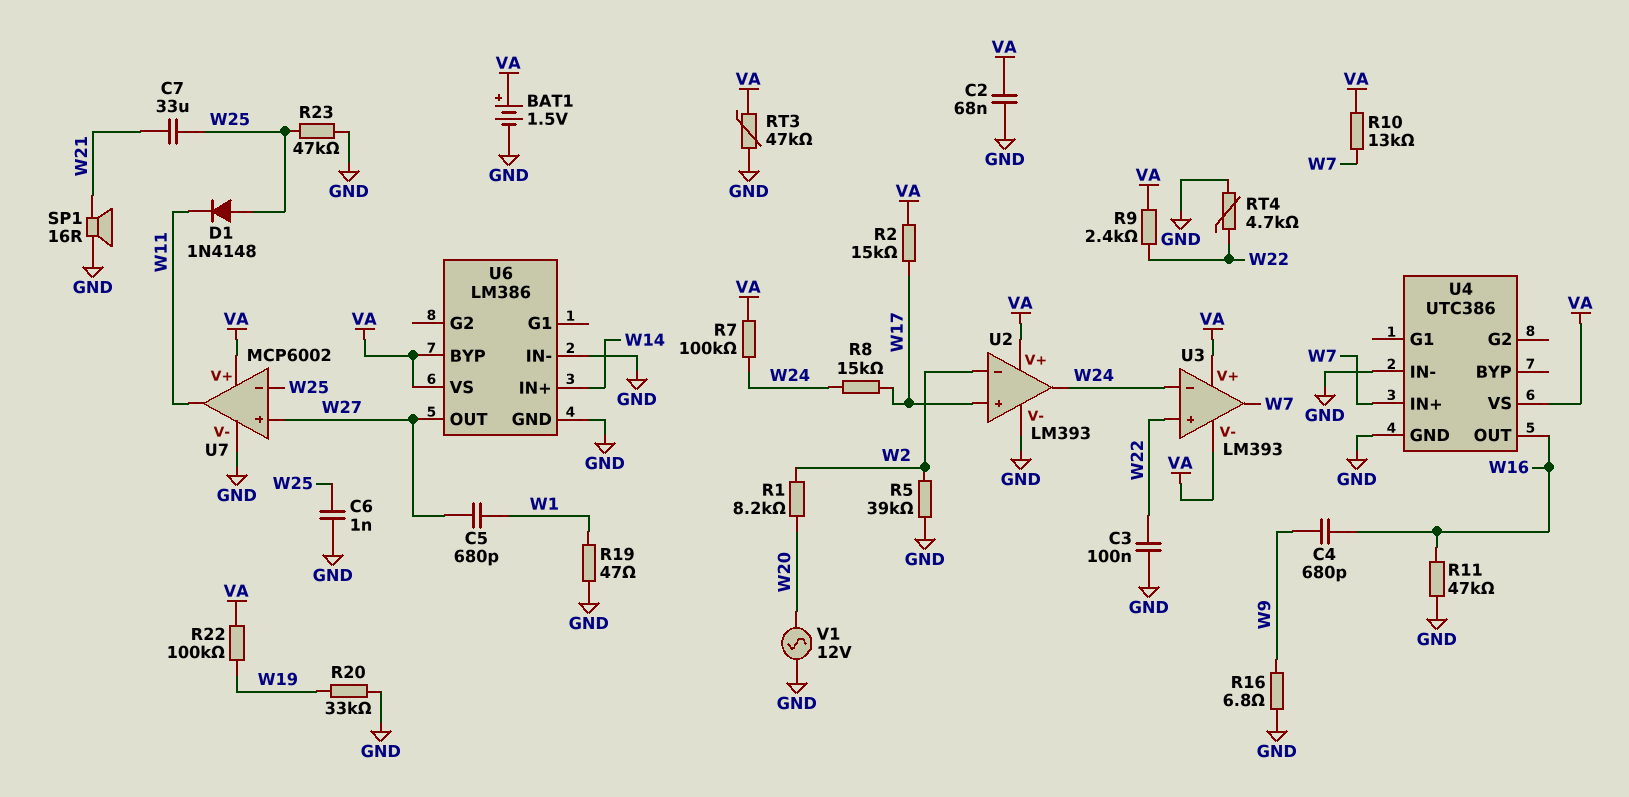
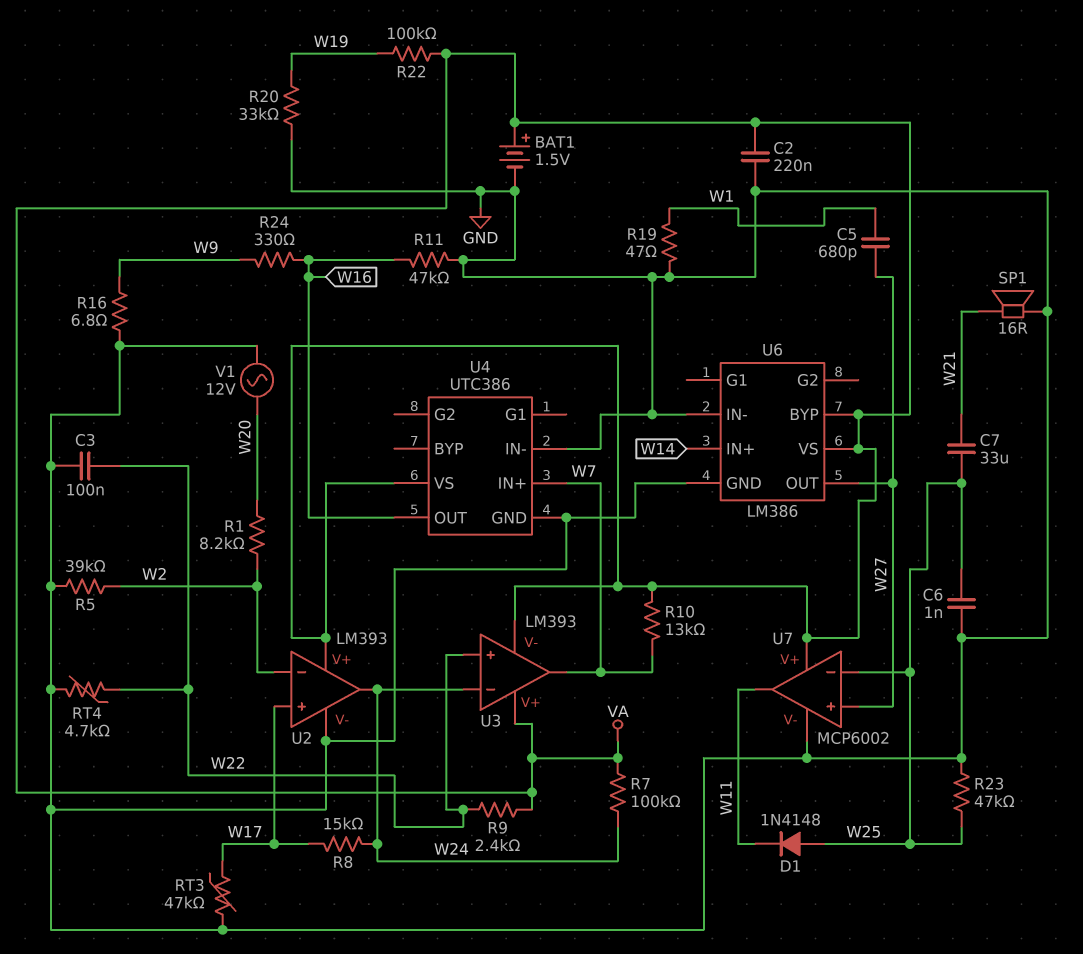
C2: 68nF (GND, VA) -> 220nF (GND, VA)
C4: 680pF (W9, W16) -> none
R2: 15k (VA, W17) -> none
R24: none -> 330 (W9, W16)
RT3: 47k (GND, VA) -> 47k (GND, W17)

